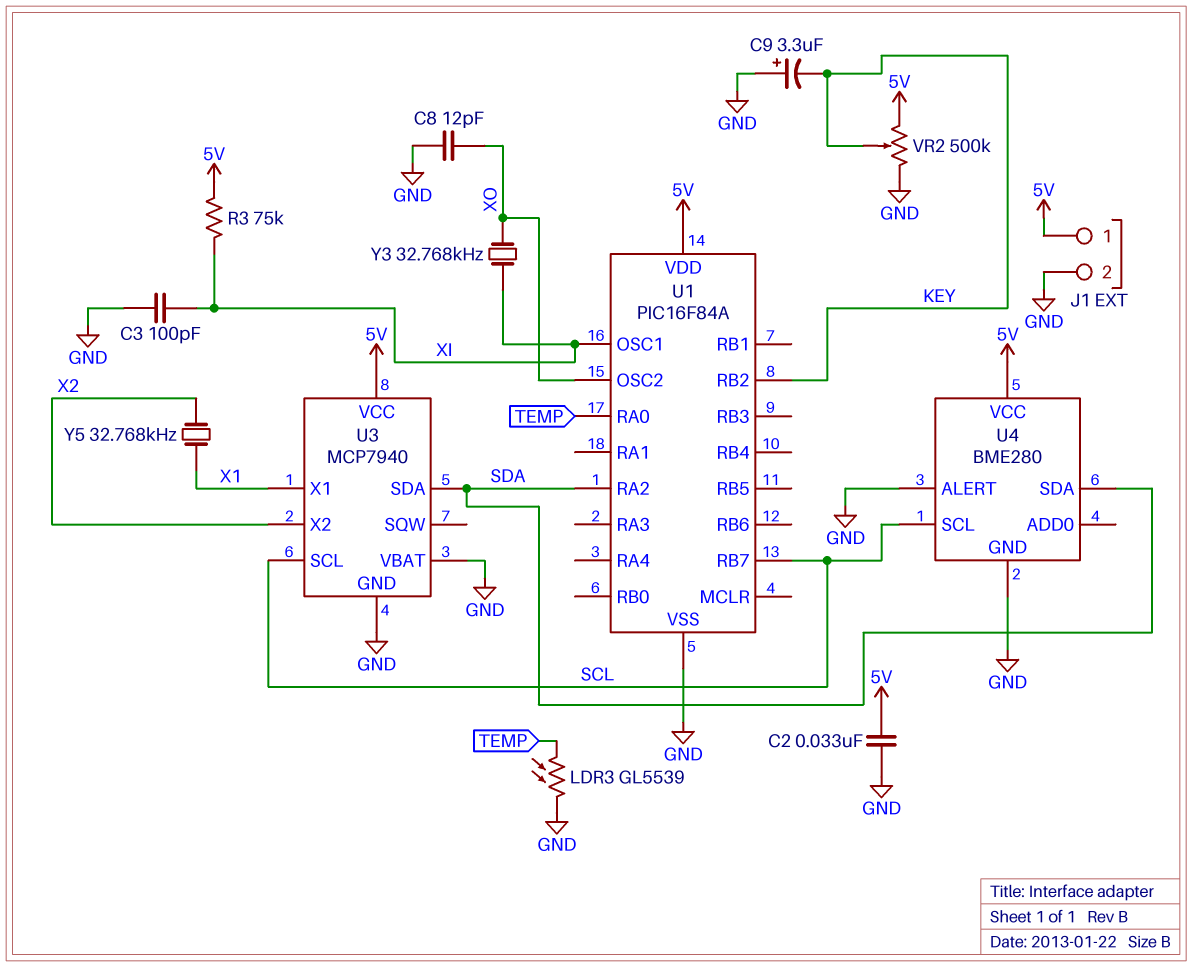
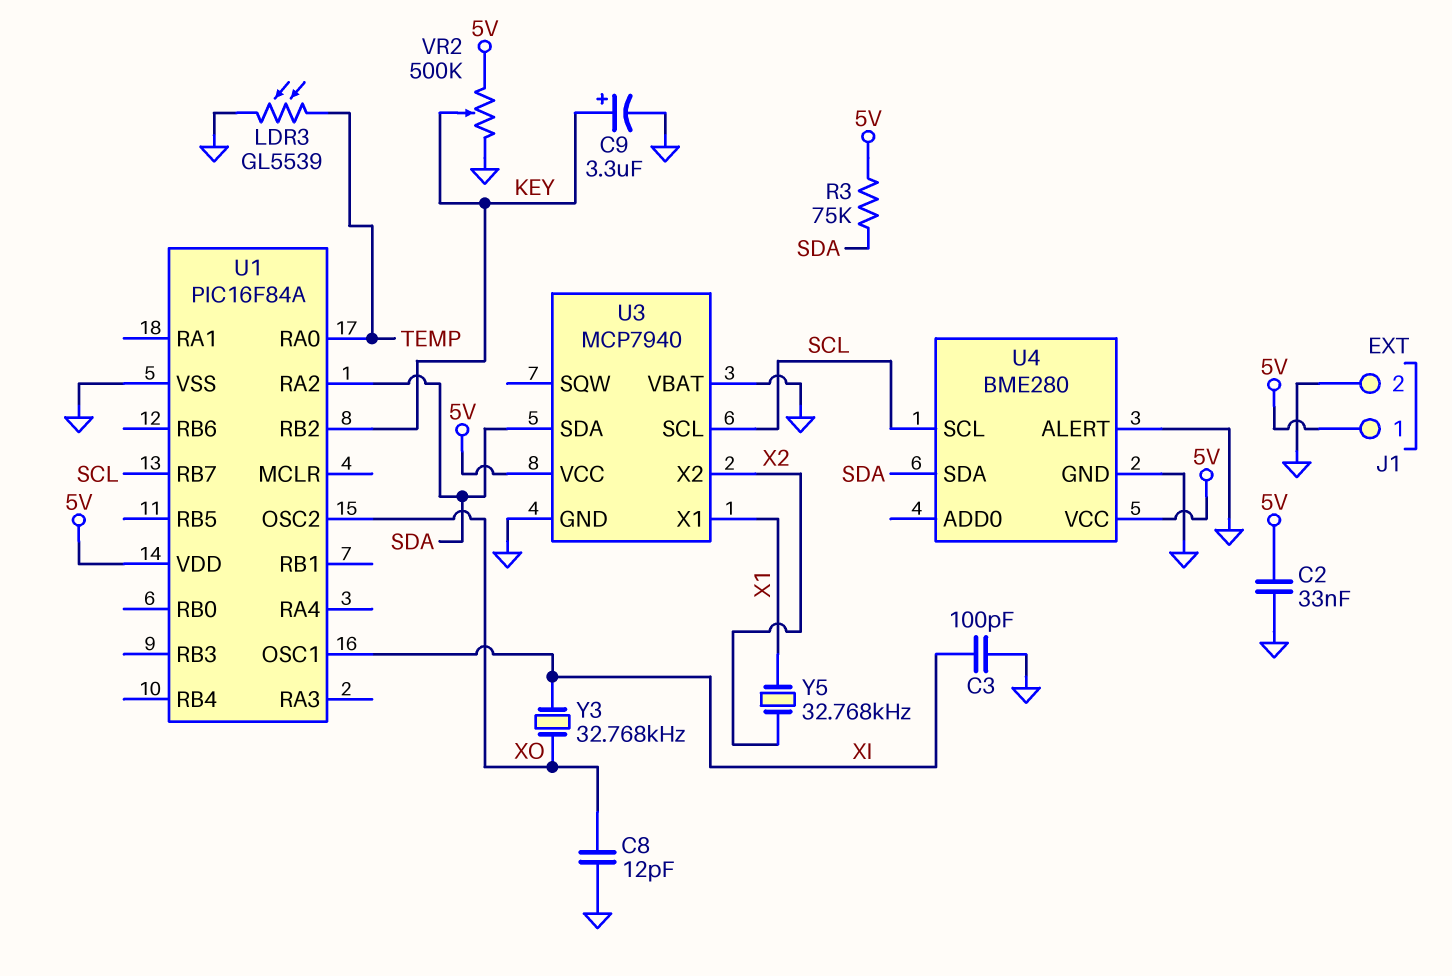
C9: 3.3uF (plus GND, minus KEY) -> 3.3uF (plus KEY, minus GND)
R3: 75k (5V, XI) -> 75k (5V, SDA)

